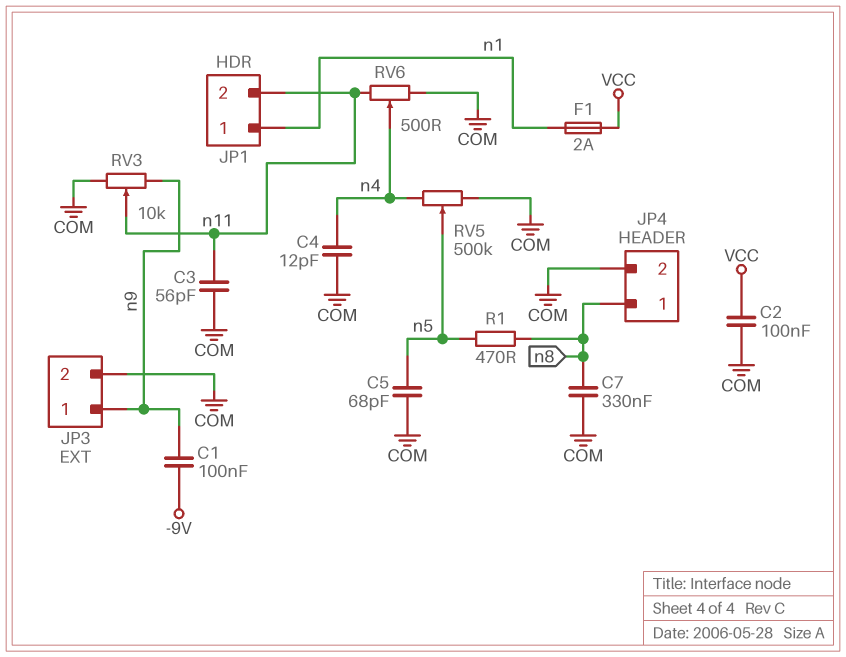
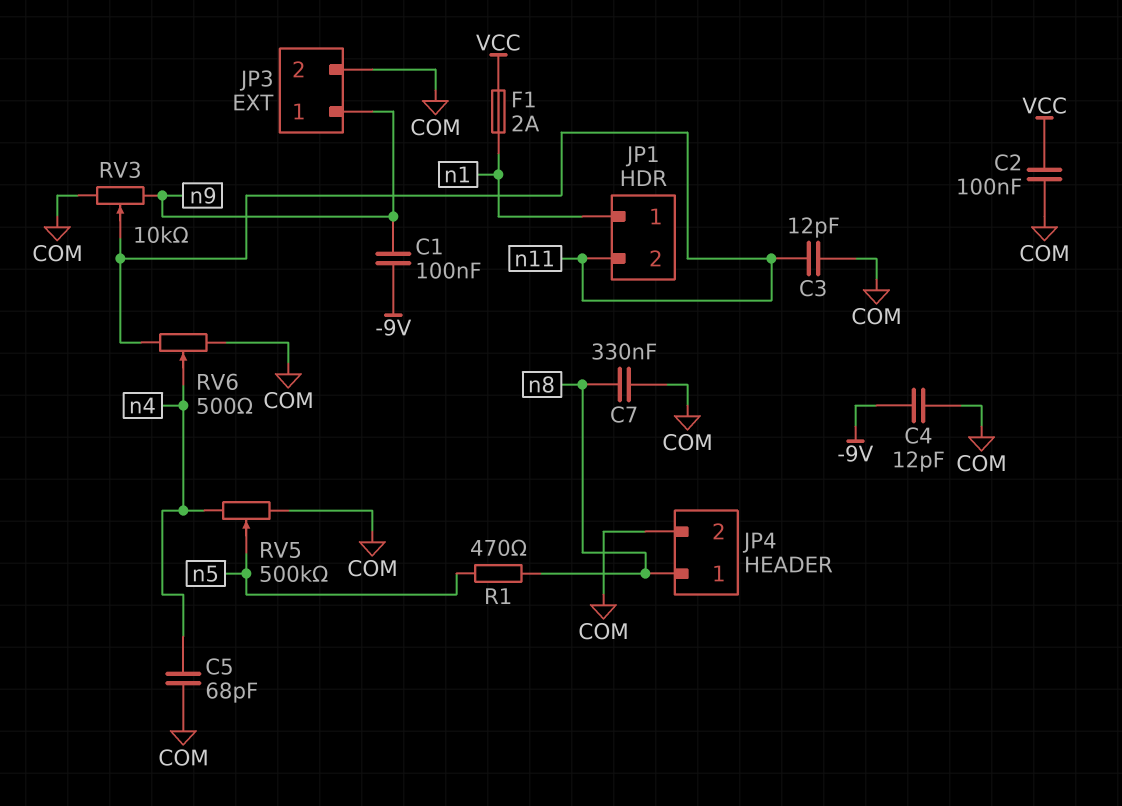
C3: 56pF (COM, n11) -> 12pF (COM, n11)
C4: 12pF (COM, n4) -> 12pF (-9V, COM)
C5: 68pF (COM, n5) -> 68pF (COM, n4)

